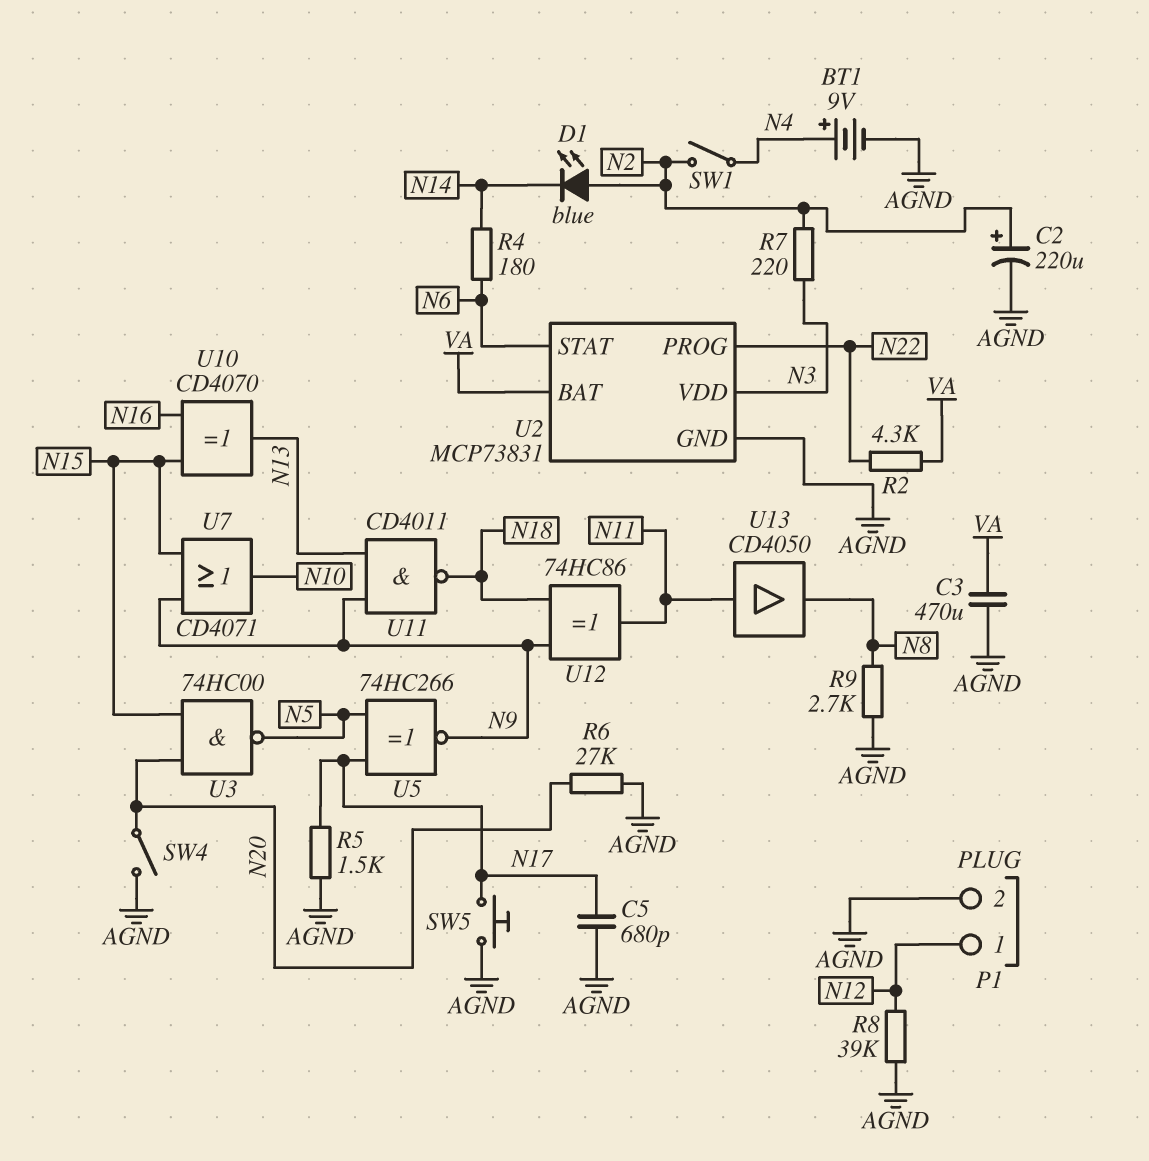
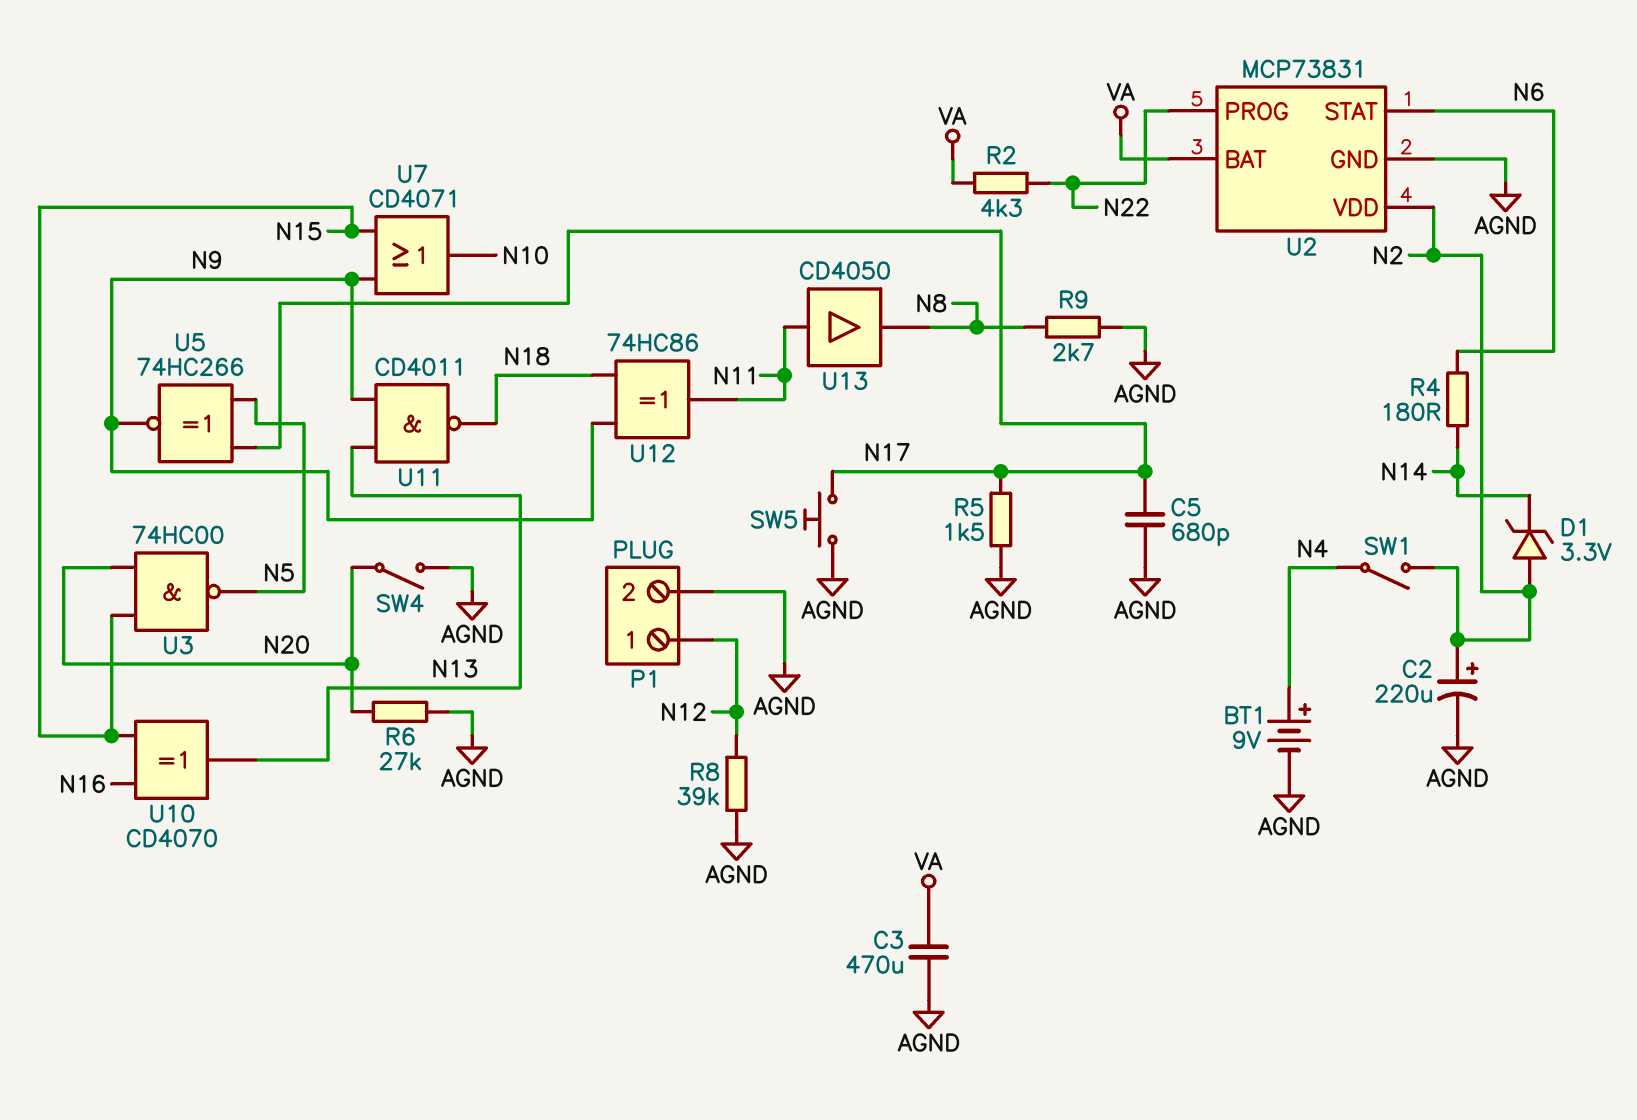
D1: LED blue (A N2, K N14) -> zener 3.3V (A N2, K N14)
R7: 220 (N2, N3) -> none
U2 pin VDD: N3 -> N2

